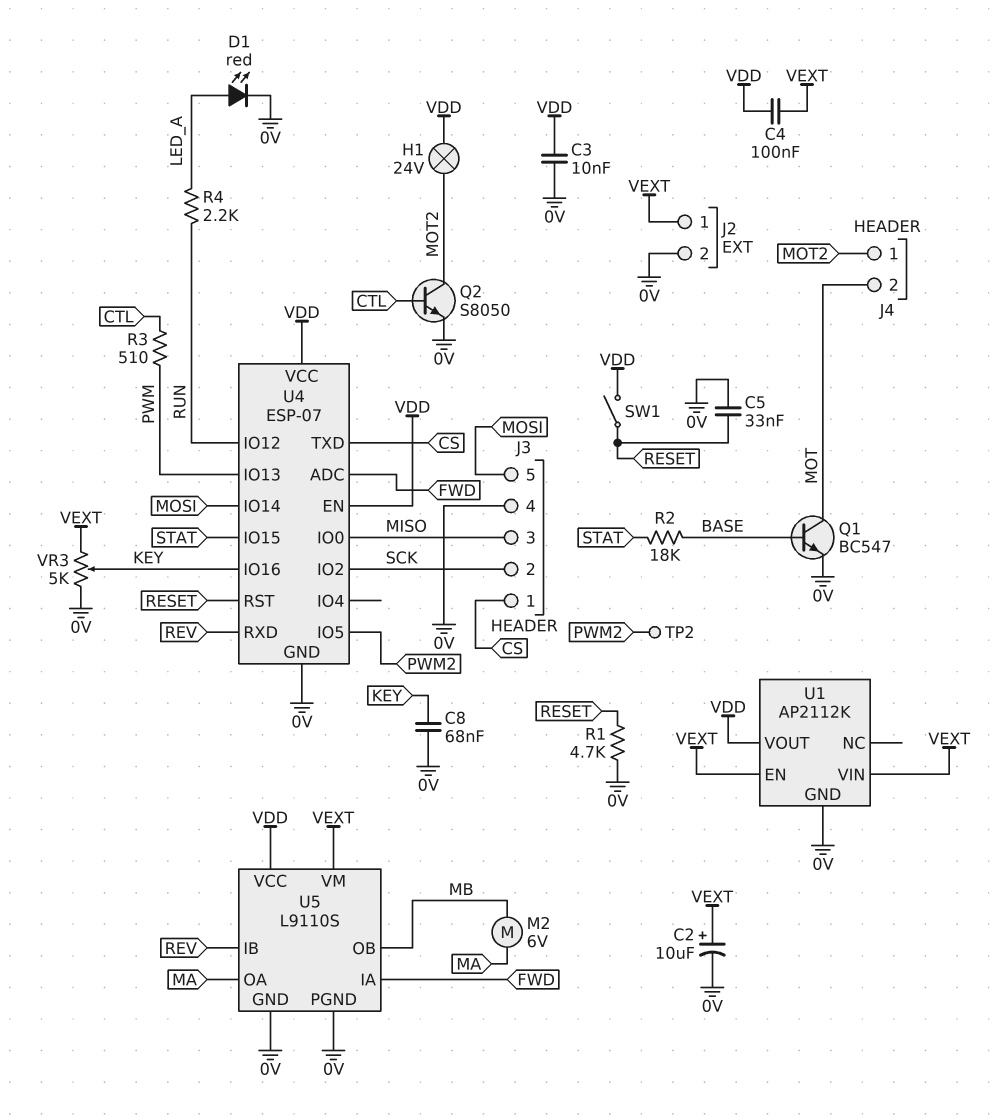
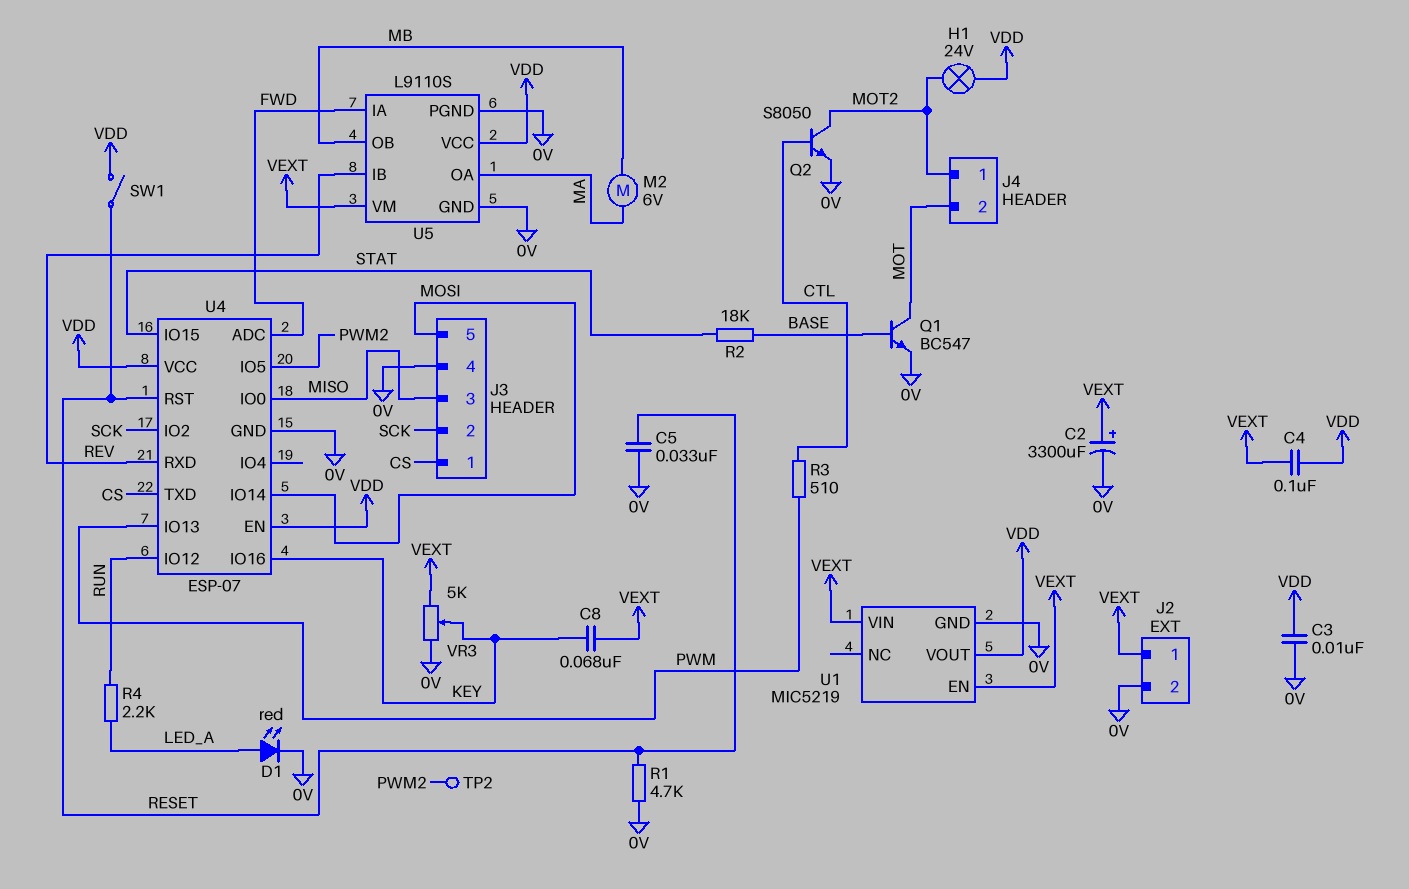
C2: 10uF (plus VEXT, minus 0V) -> 3300uF (plus VEXT, minus 0V)
C8: 68nF (0V, KEY) -> 68nF (KEY, VEXT)
U1: AP2112K -> MIC5219

